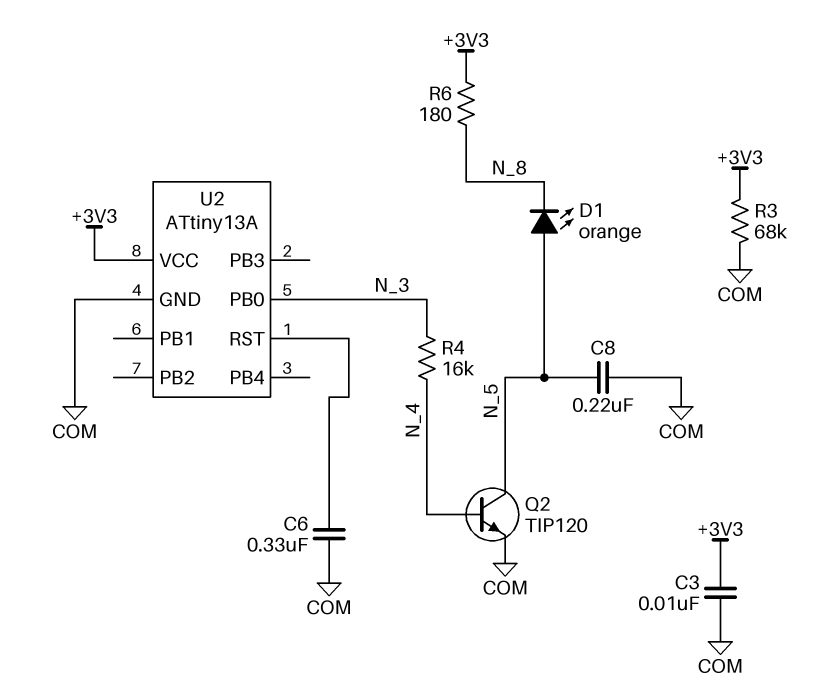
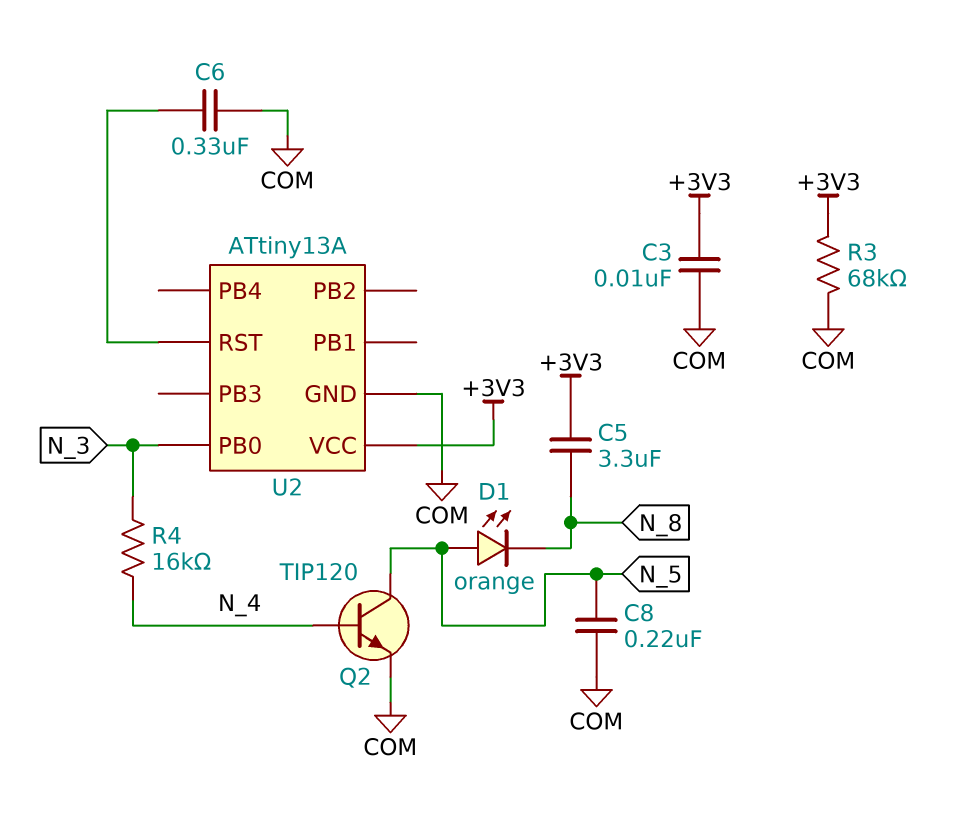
C5: none -> 3.3uF (+3V3, N_8)
R6: 180 (+3V3, N_8) -> none

